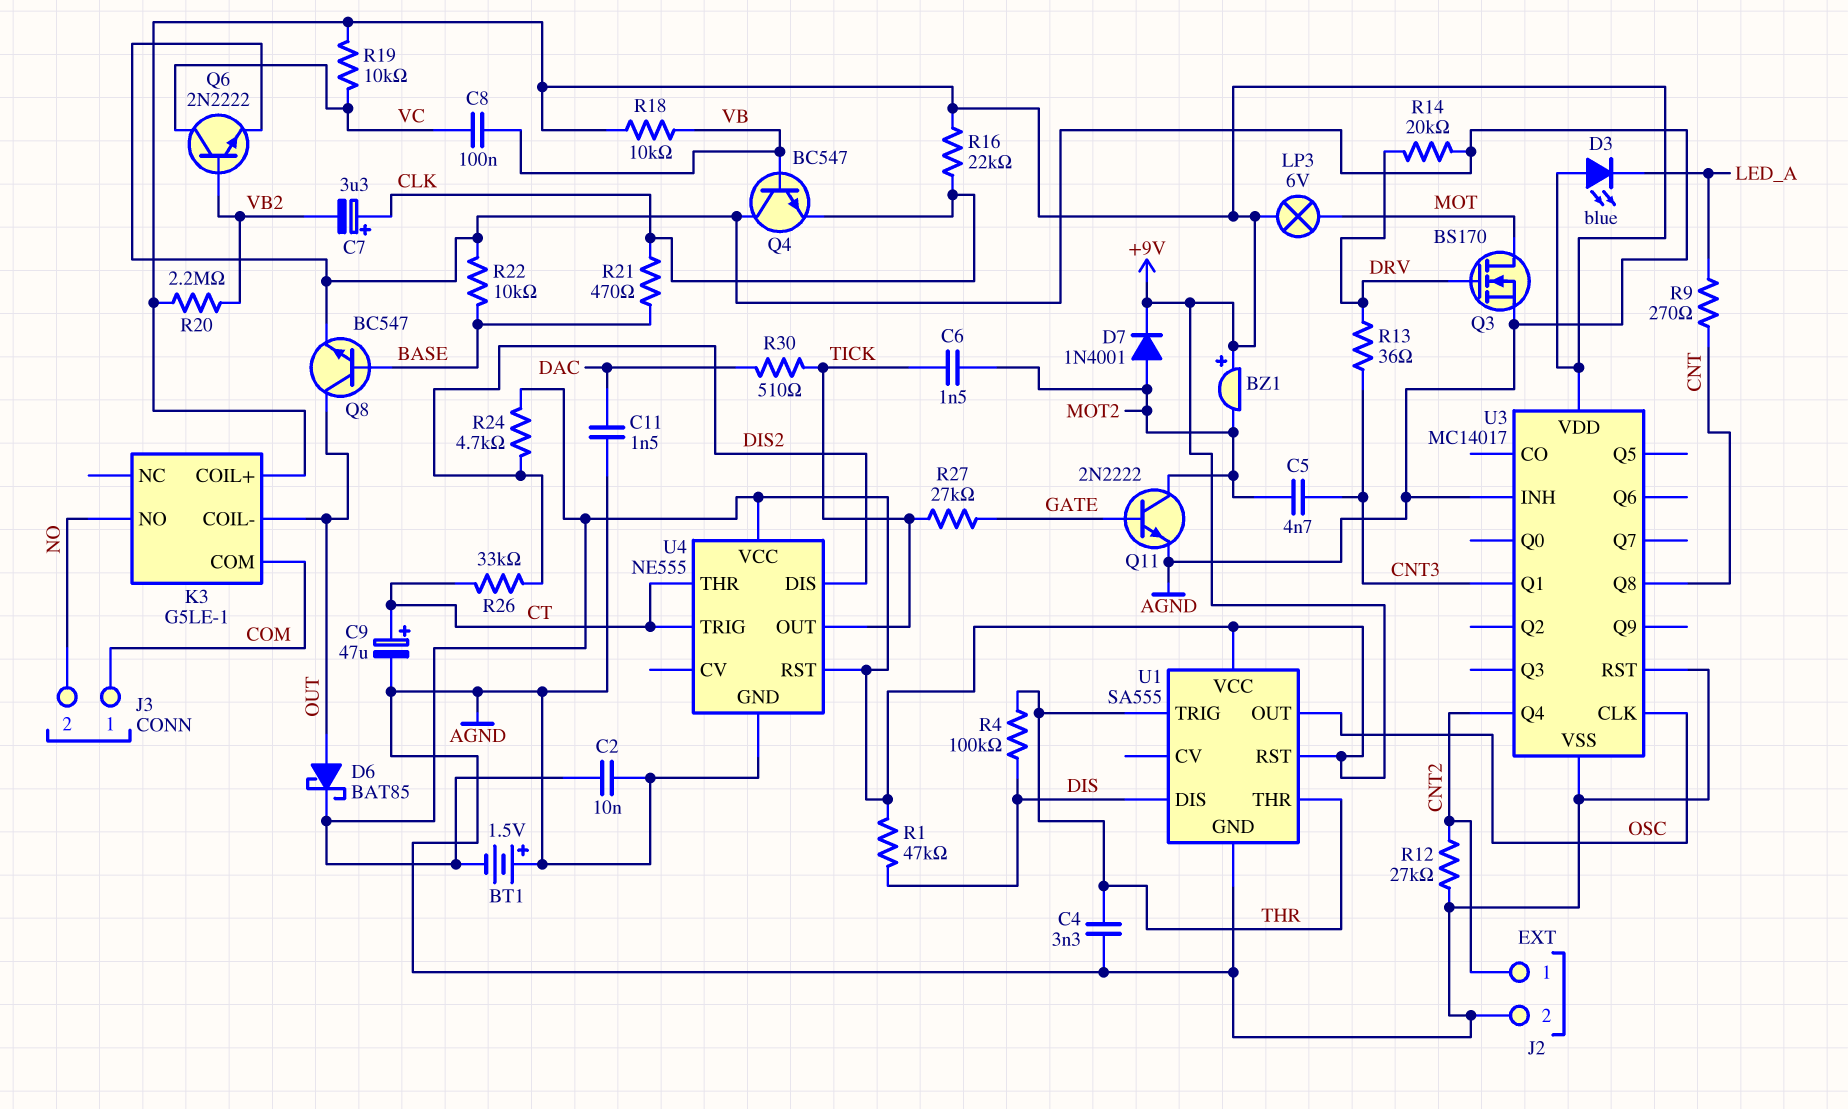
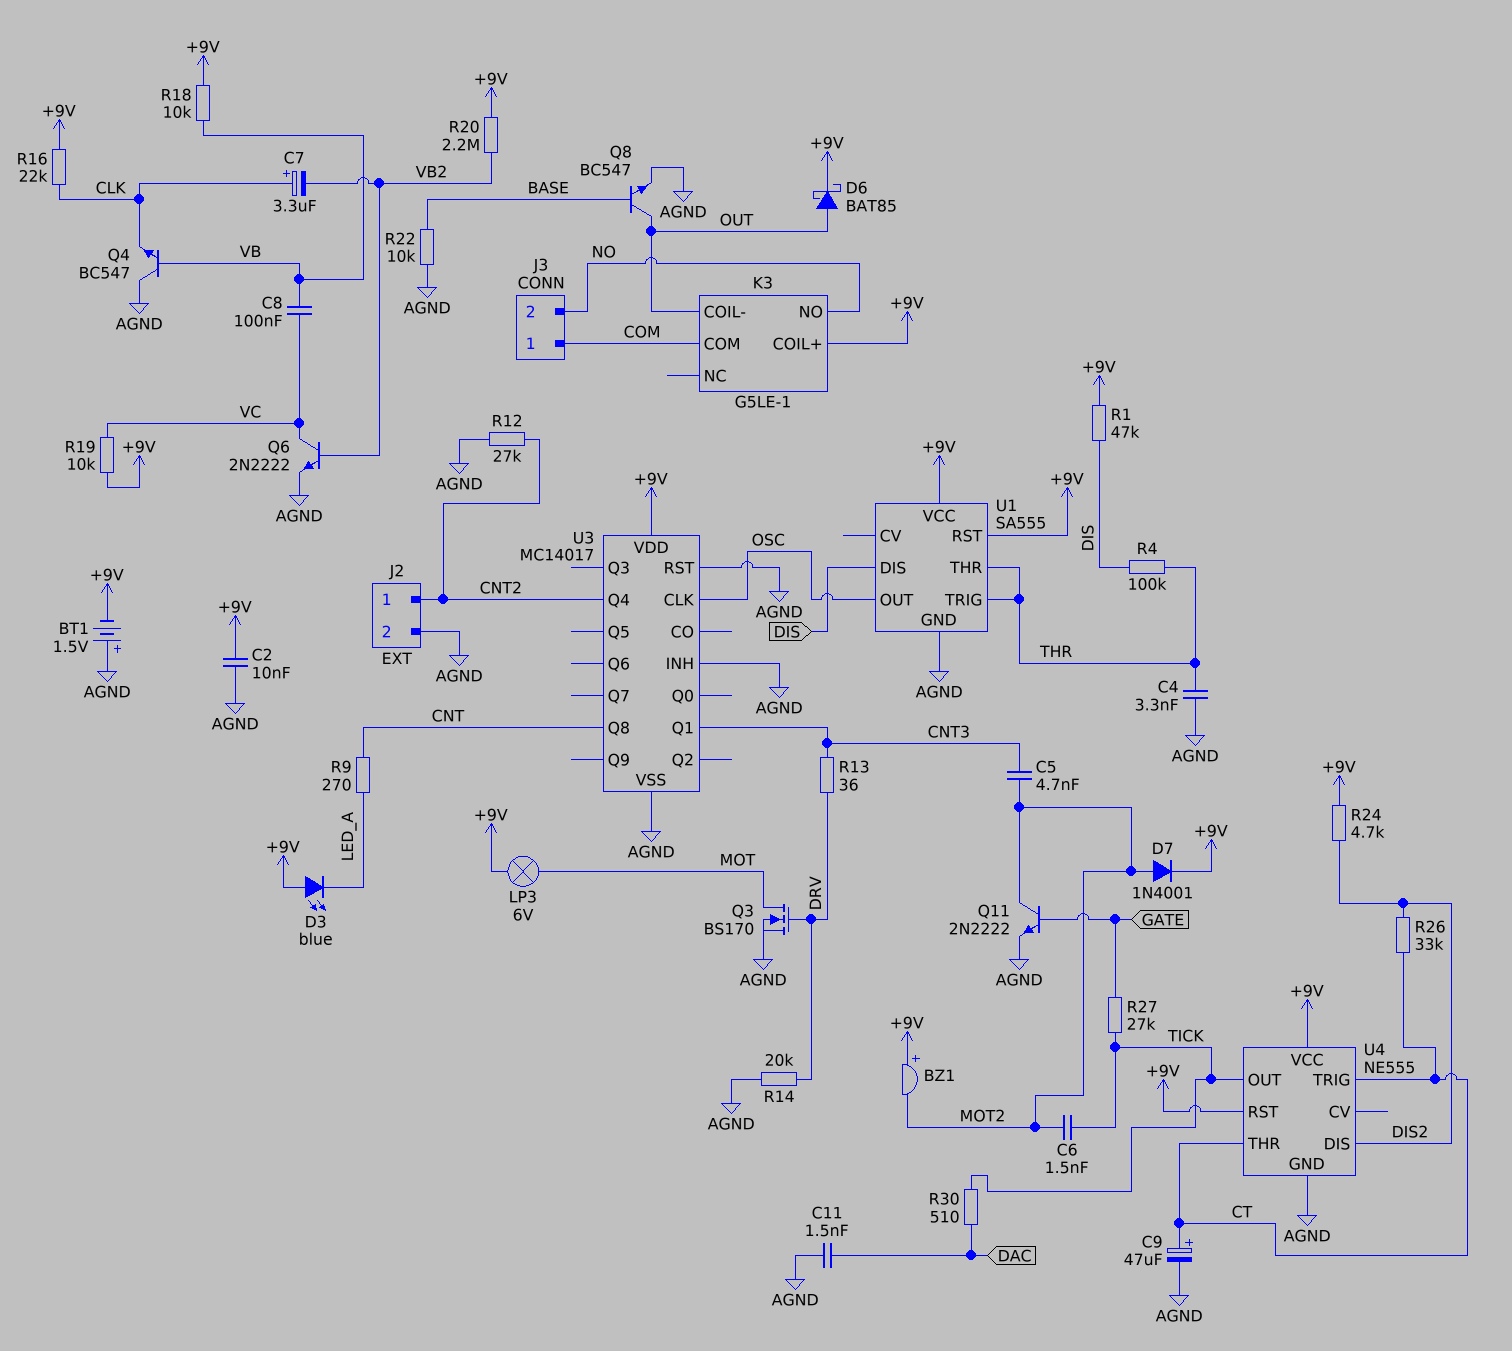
R21: 470 (BASE, CLK) -> none

